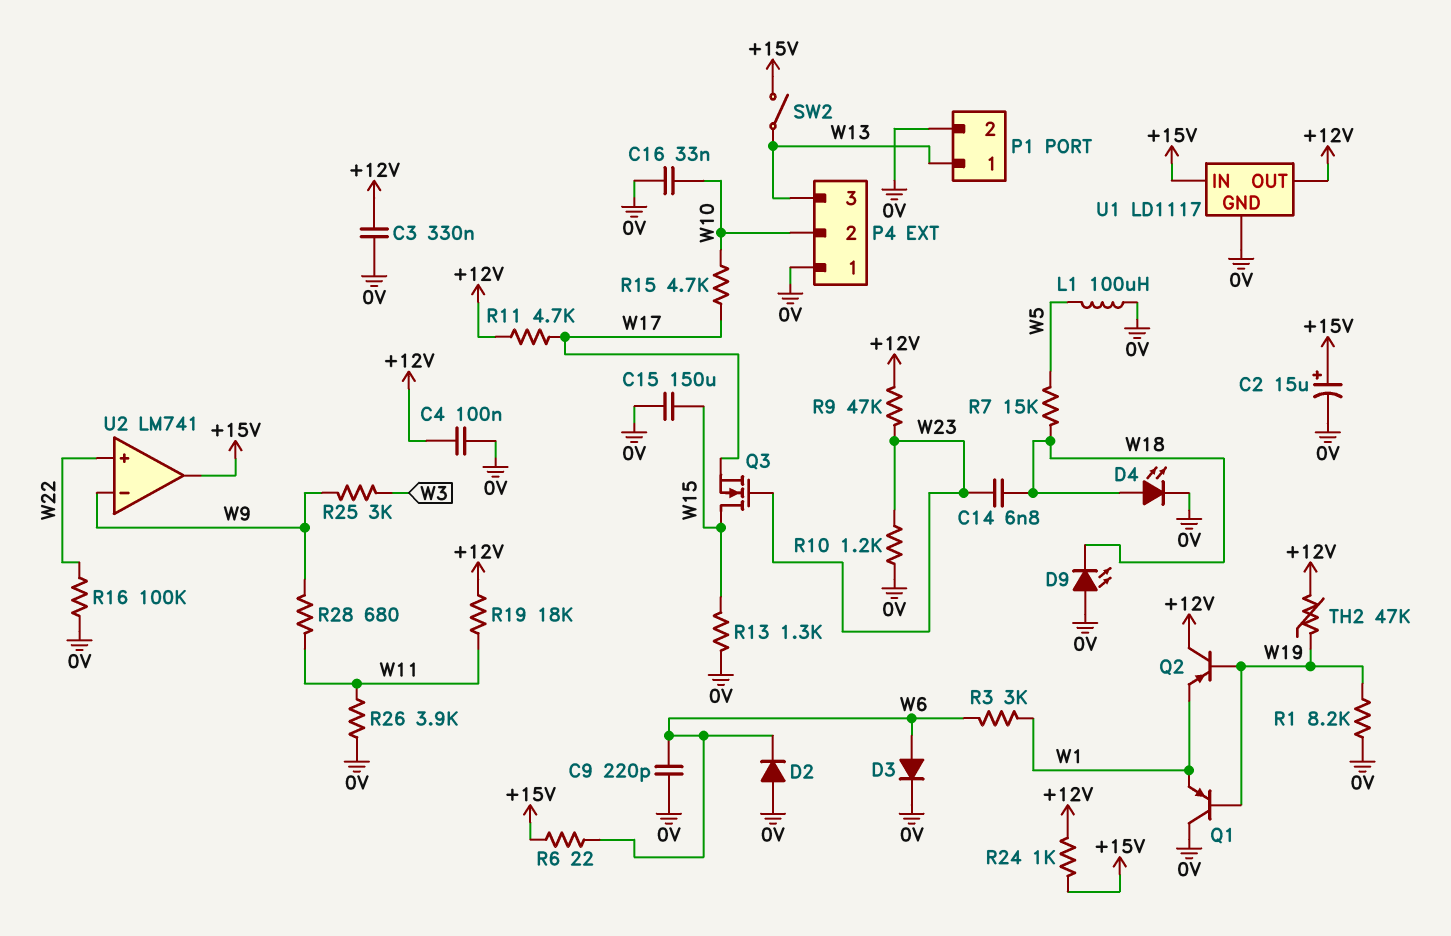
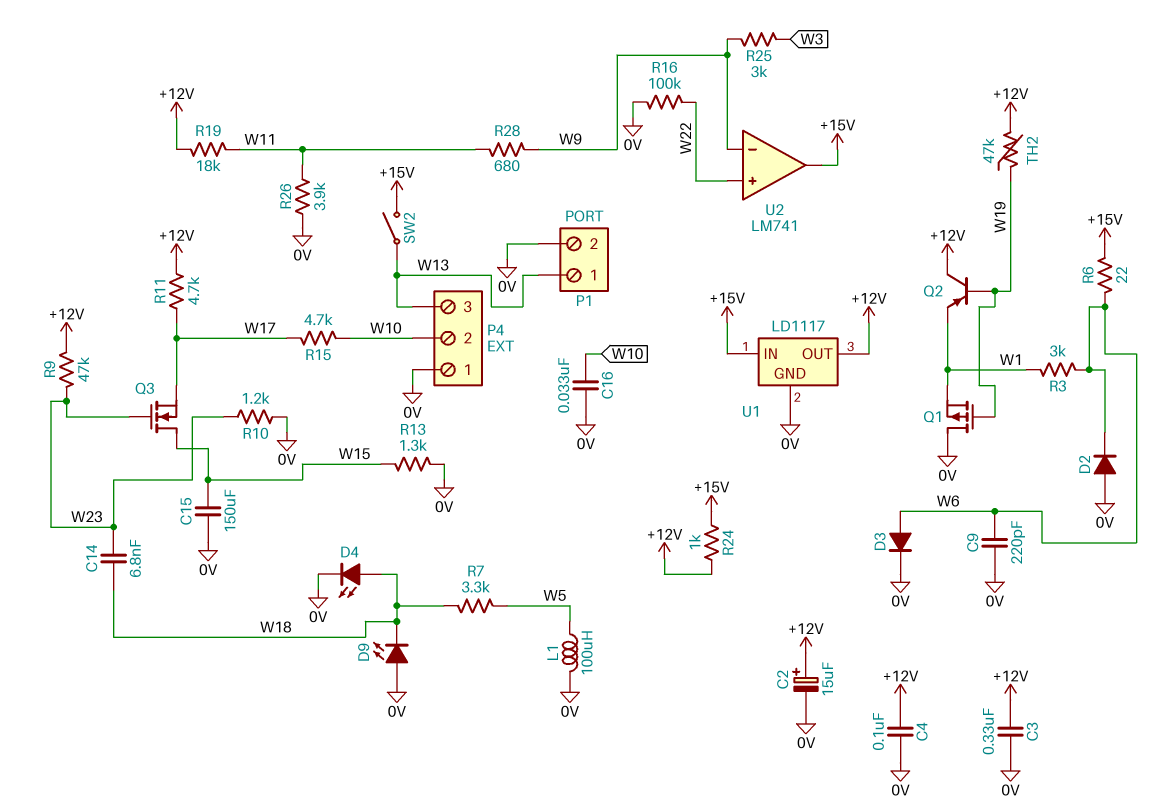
C2: 15uF (plus +15V, minus 0V) -> 15uF (plus +12V, minus 0V)
Q1: PNP (B W19, C 0V, E W1) -> PMOS (G W19, D 0V, S W1)
R1: 8.2k (0V, W19) -> none
R7: 15k (W5, W18) -> 3.3k (W5, W18)

